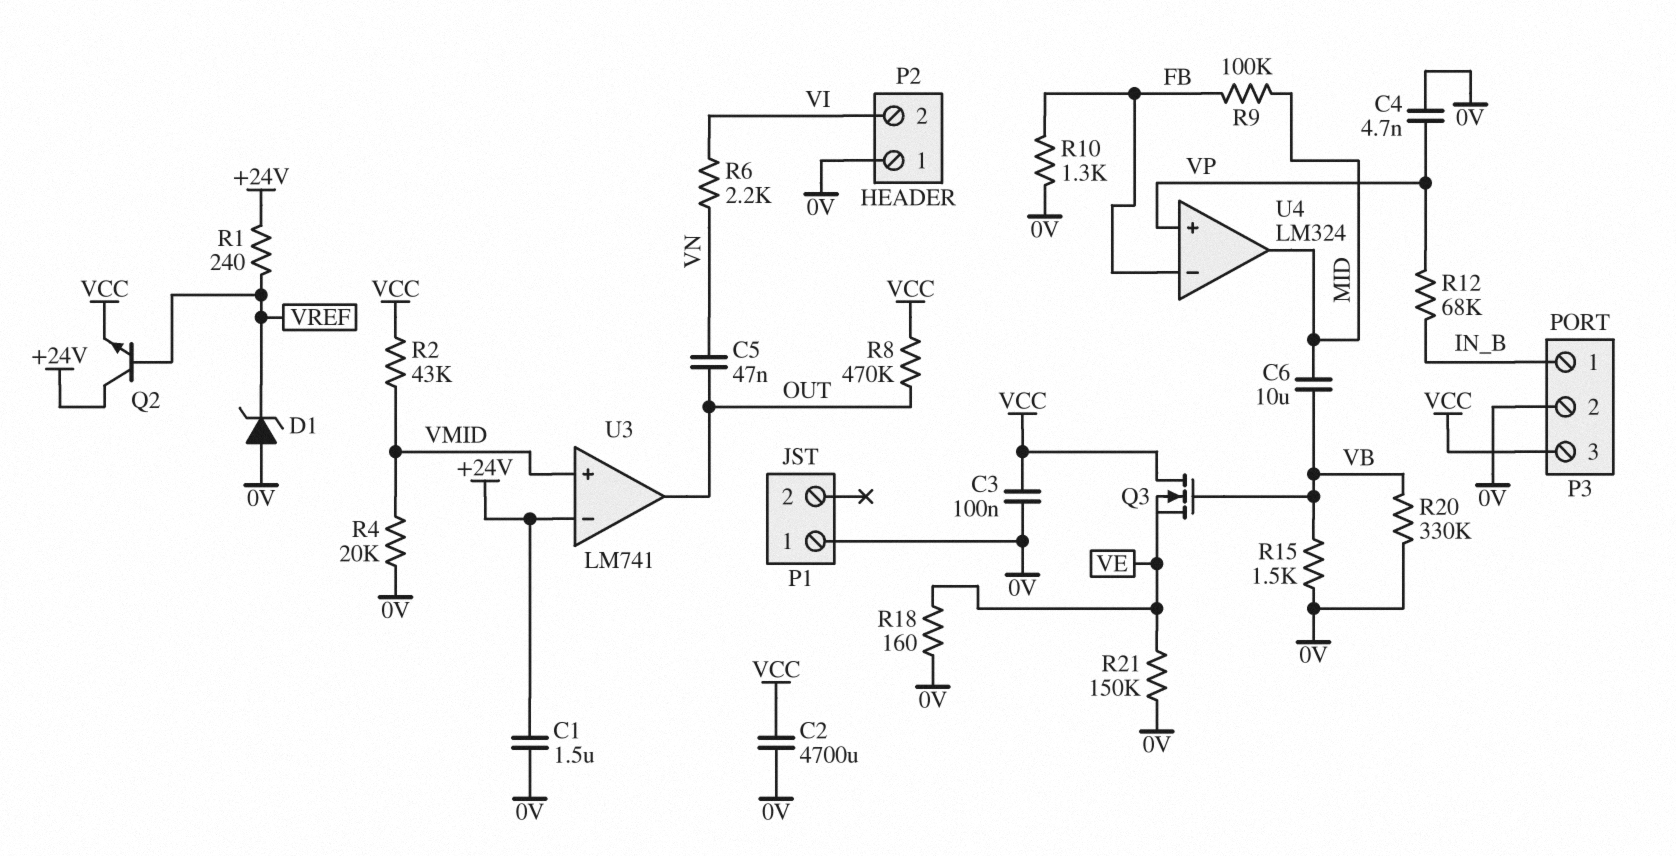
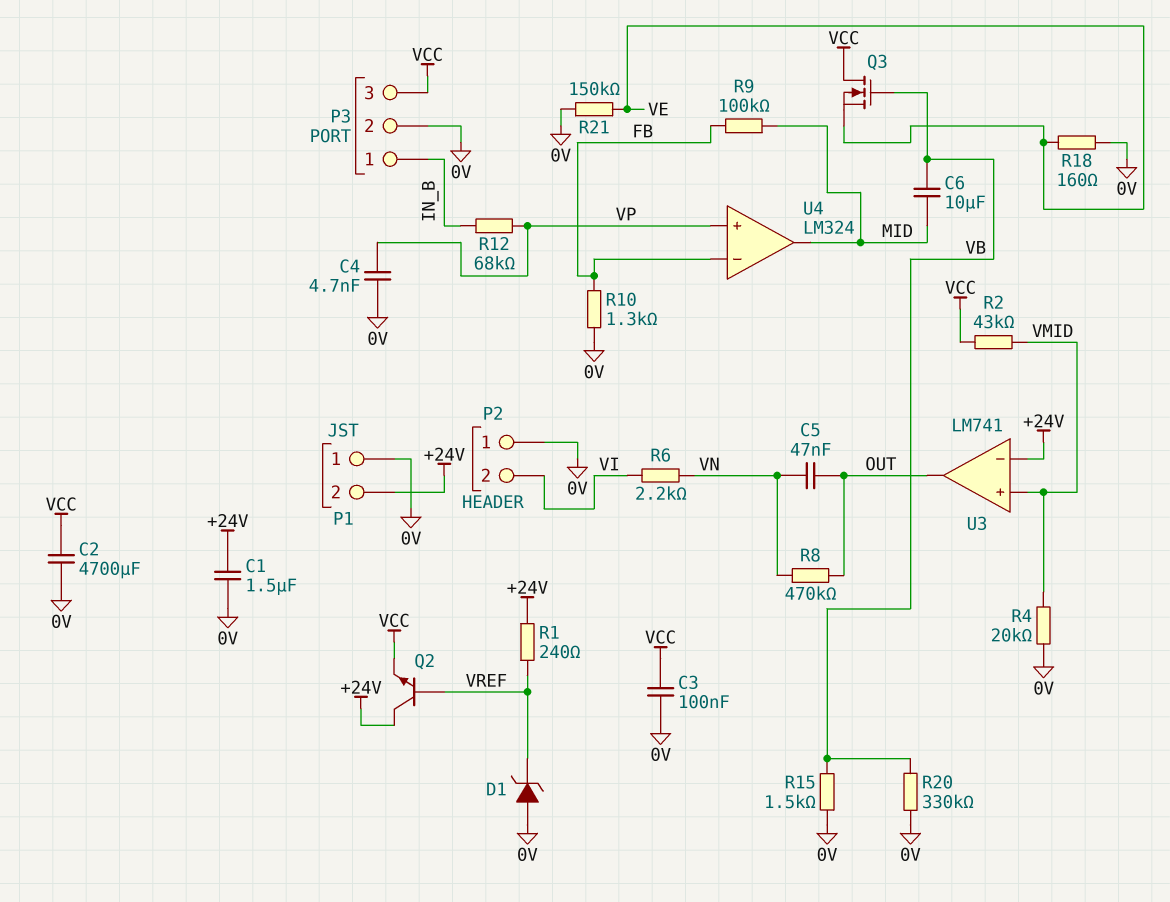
P1 pin 2: none -> +24V
R8: 470k (OUT, VCC) -> 470k (OUT, VN)

